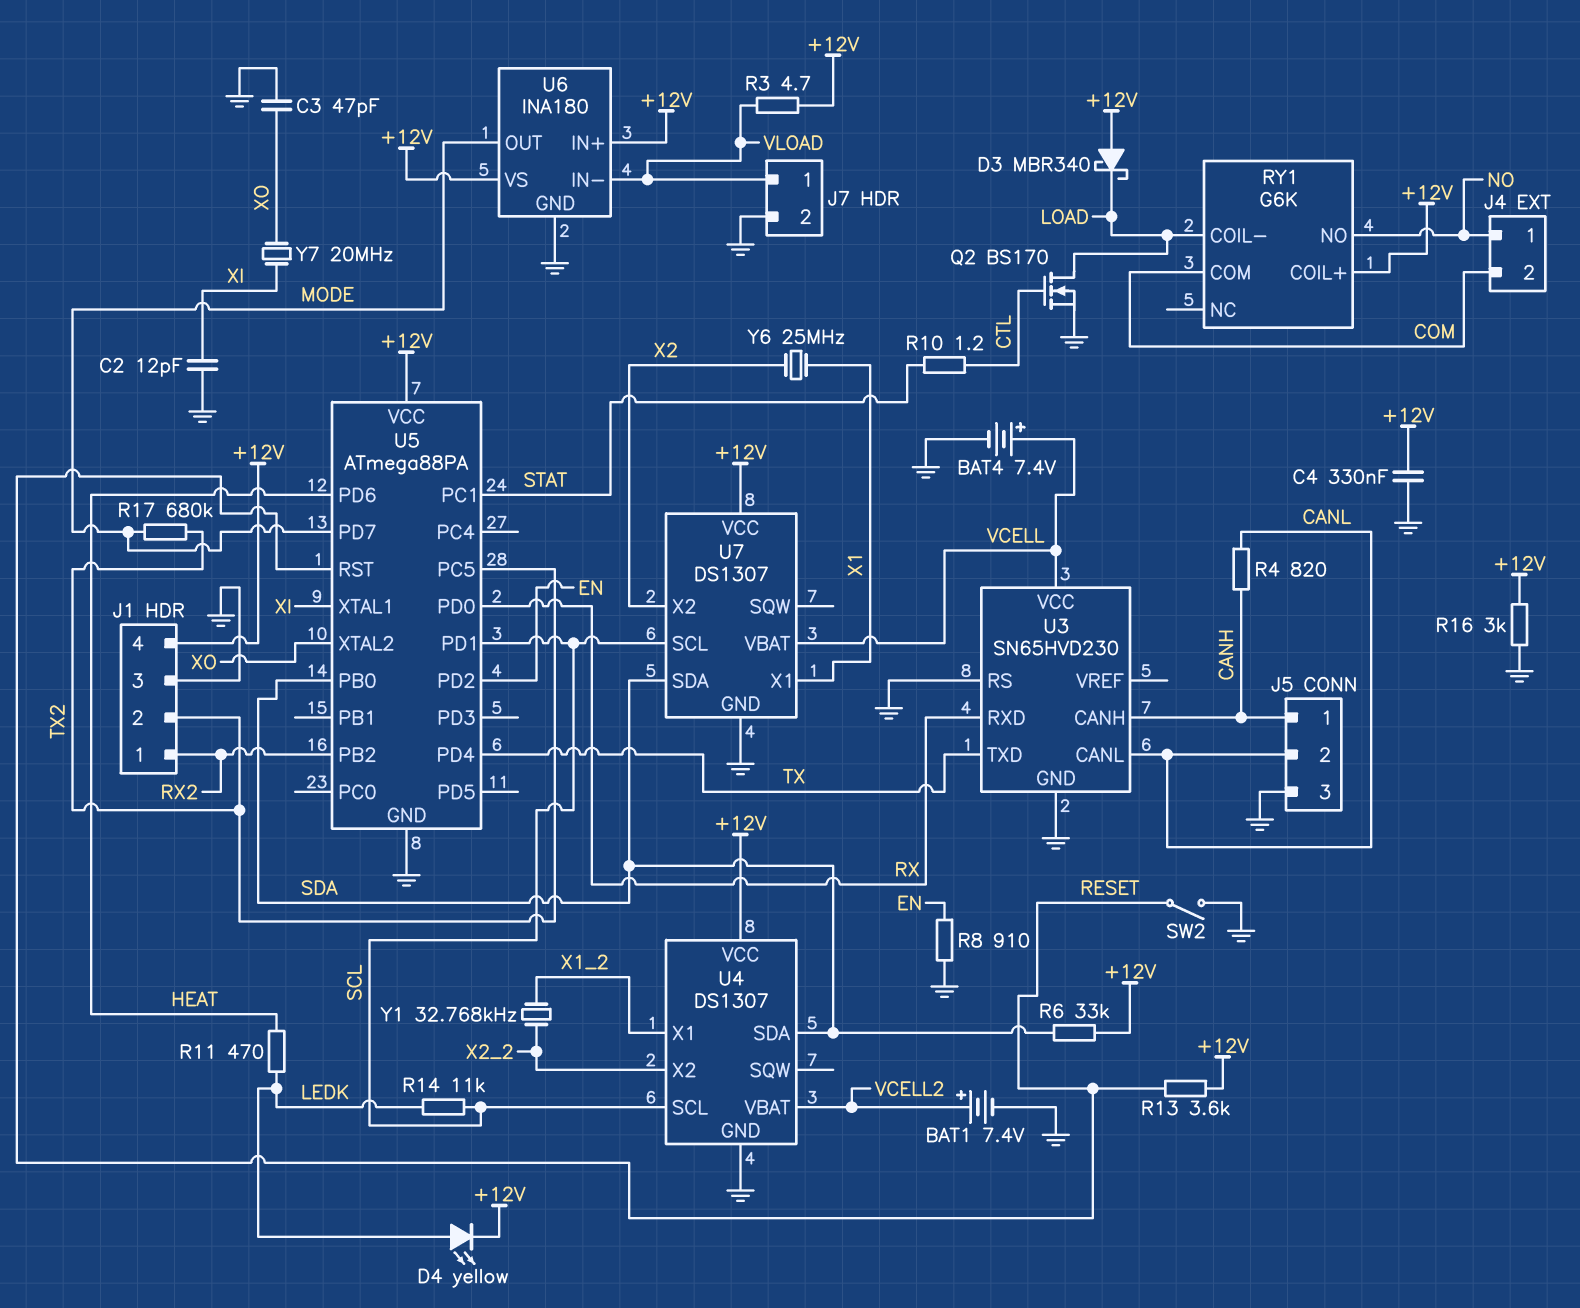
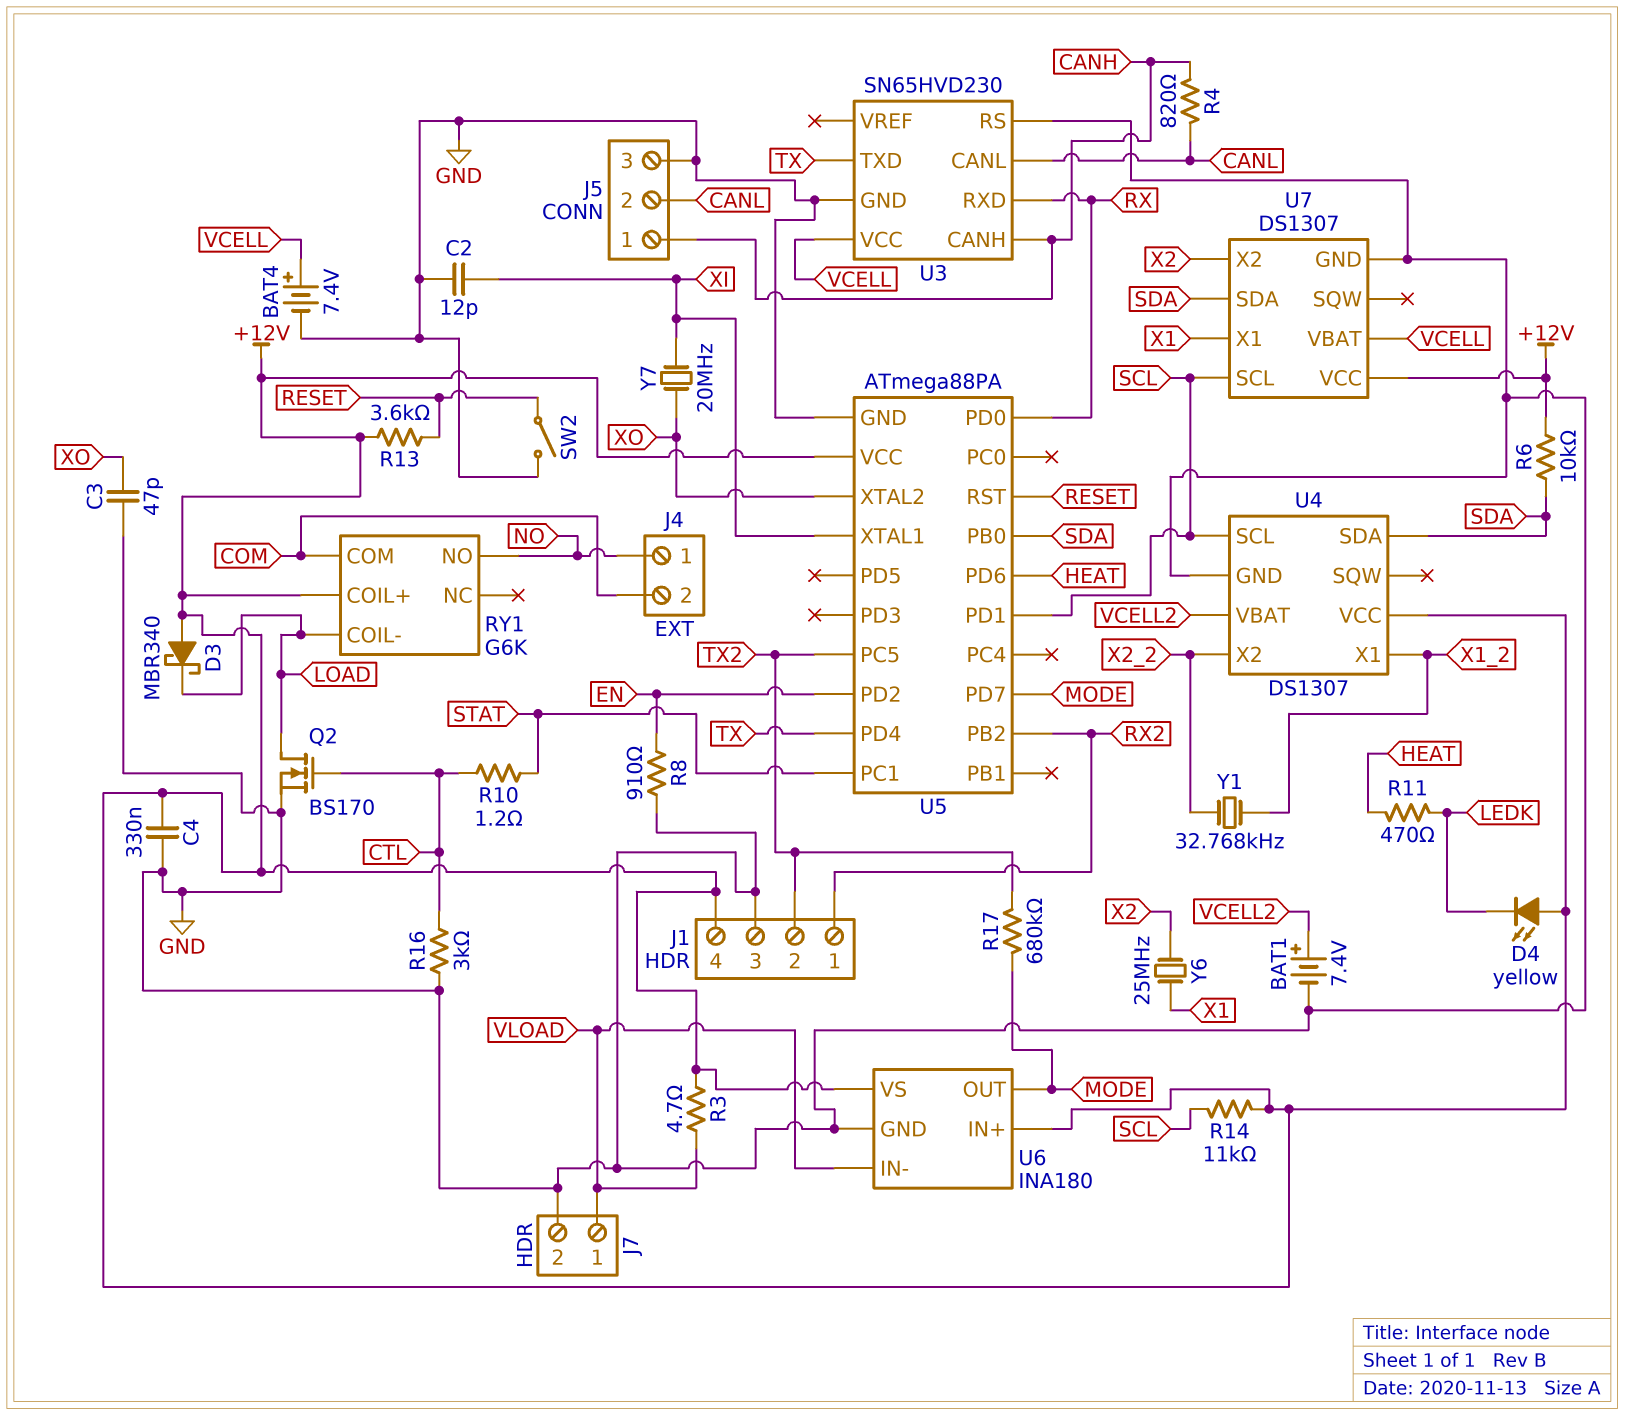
D4: LED yellow (A LEDK, K +12V) -> LED yellow (A +12V, K LEDK)
R6: 33k (+12V, SDA) -> 10k (+12V, SDA)
R14: 11k (LEDK, SCL) -> 11k (+12V, SCL)
R16: 3k (+12V, GND) -> 3k (CTL, GND)

